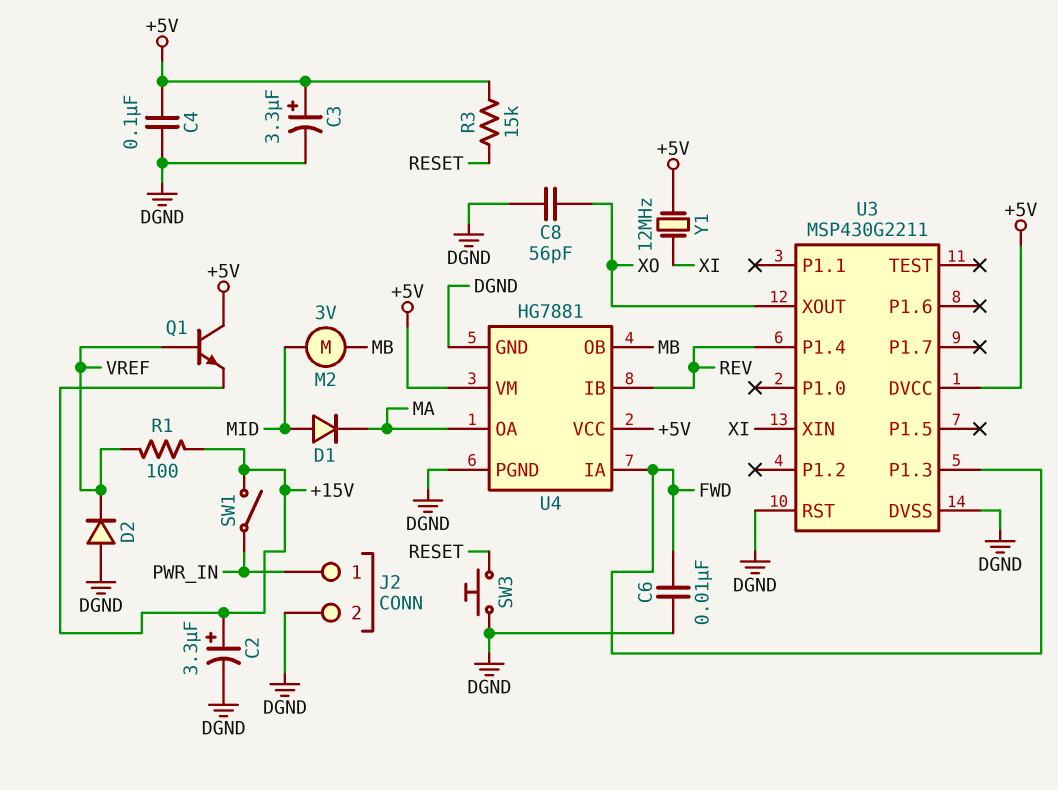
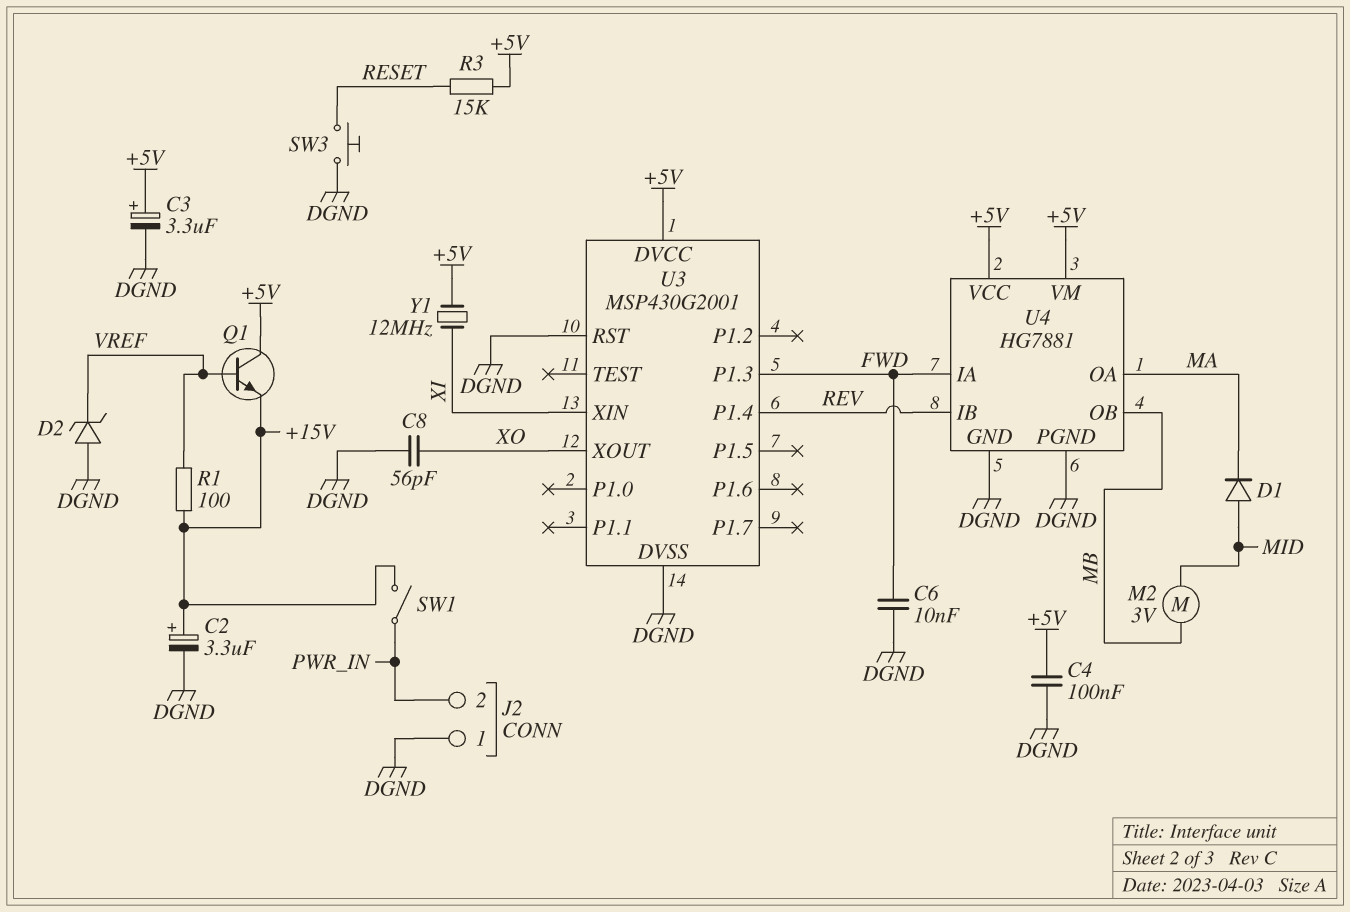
D2: diode (A DGND, K VREF) -> zener (A DGND, K VREF)
J2 pin 1: PWR_IN -> DGND
J2 pin 2: DGND -> PWR_IN
U3: MSP430G2211 -> MSP430G2001

